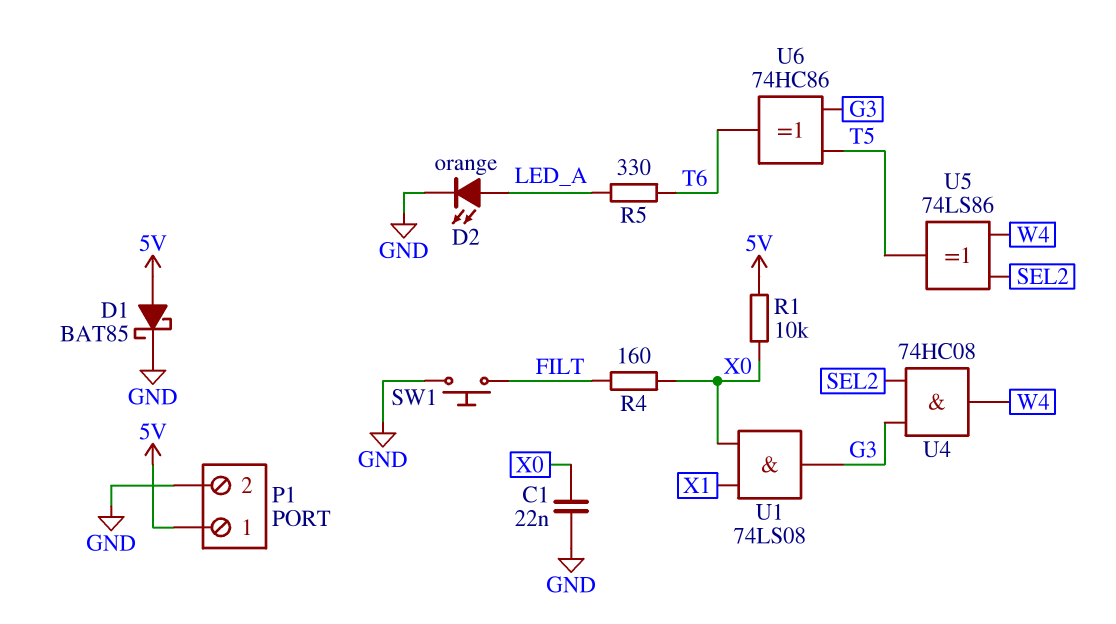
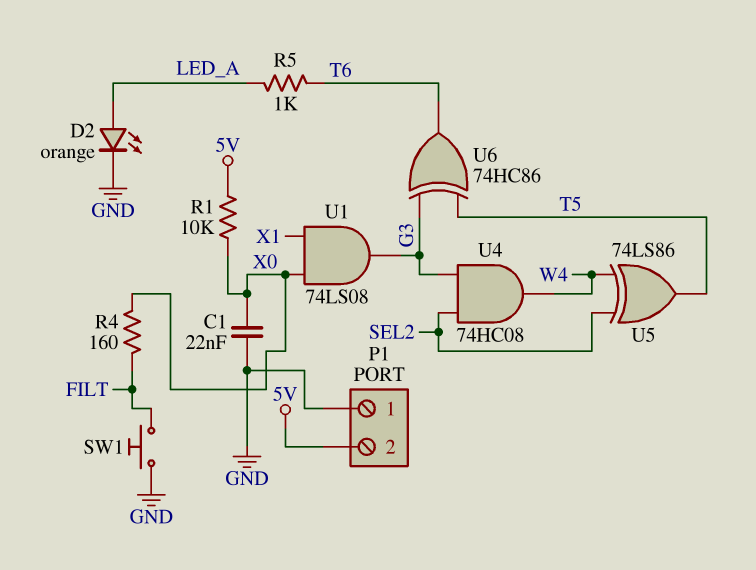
D1: schottky BAT85 (A 5V, K GND) -> none
P1 pin 1: 5V -> GND
P1 pin 2: GND -> 5V
R5: 330 (LED_A, T6) -> 1k (LED_A, T6)

